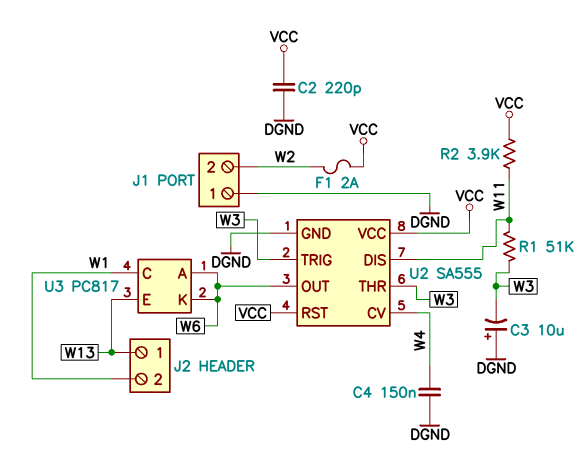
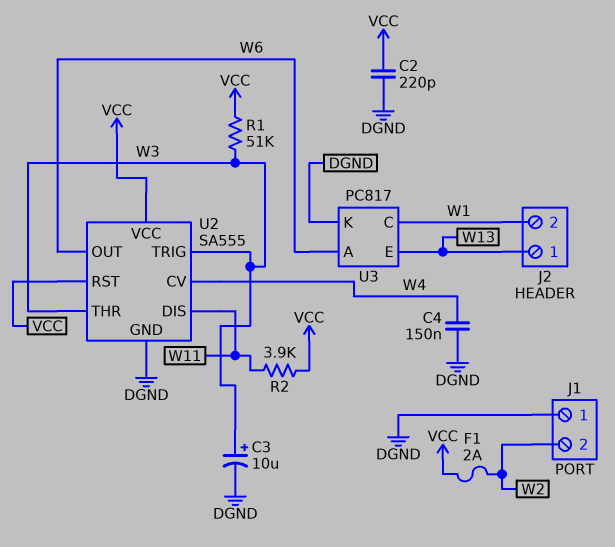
C3: 10uF (plus DGND, minus W3) -> 10uF (plus W3, minus DGND)
R1: 51k (W3, W11) -> 51k (VCC, W3)
U3 pin K: W6 -> DGND

